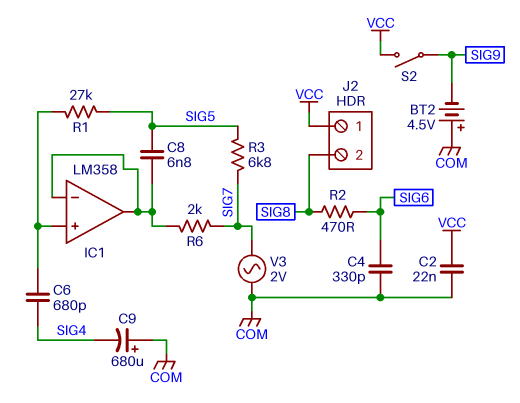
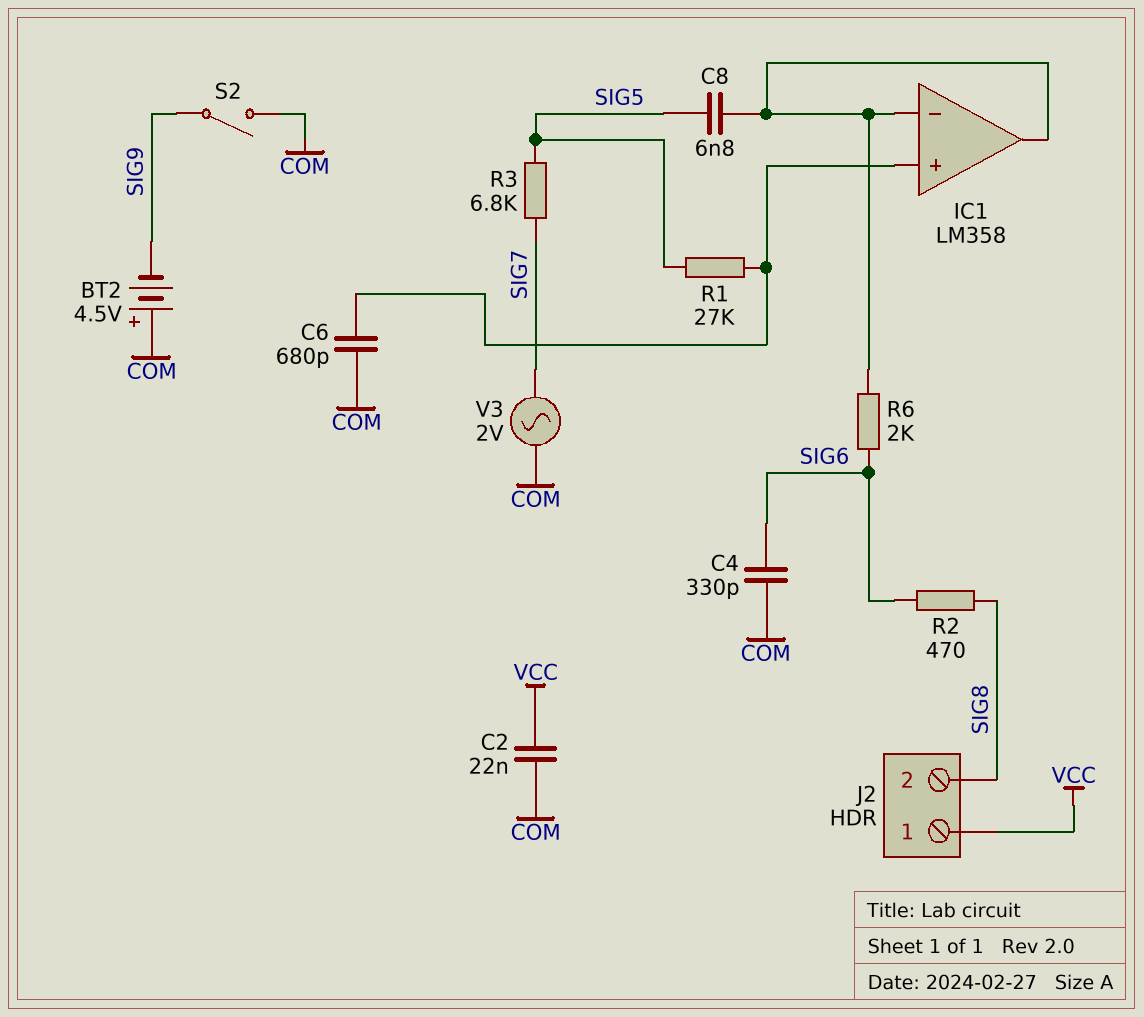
C6: 680pF (IC1/in+, SIG4) -> 680pF (COM, IC1/in+)
C9: 680uF (plus COM, minus SIG4) -> none
R6: 2k (IC1/in-, SIG7) -> 2k (IC1/in-, SIG6)
S2: switch (SIG9, VCC) -> switch (COM, SIG9)

